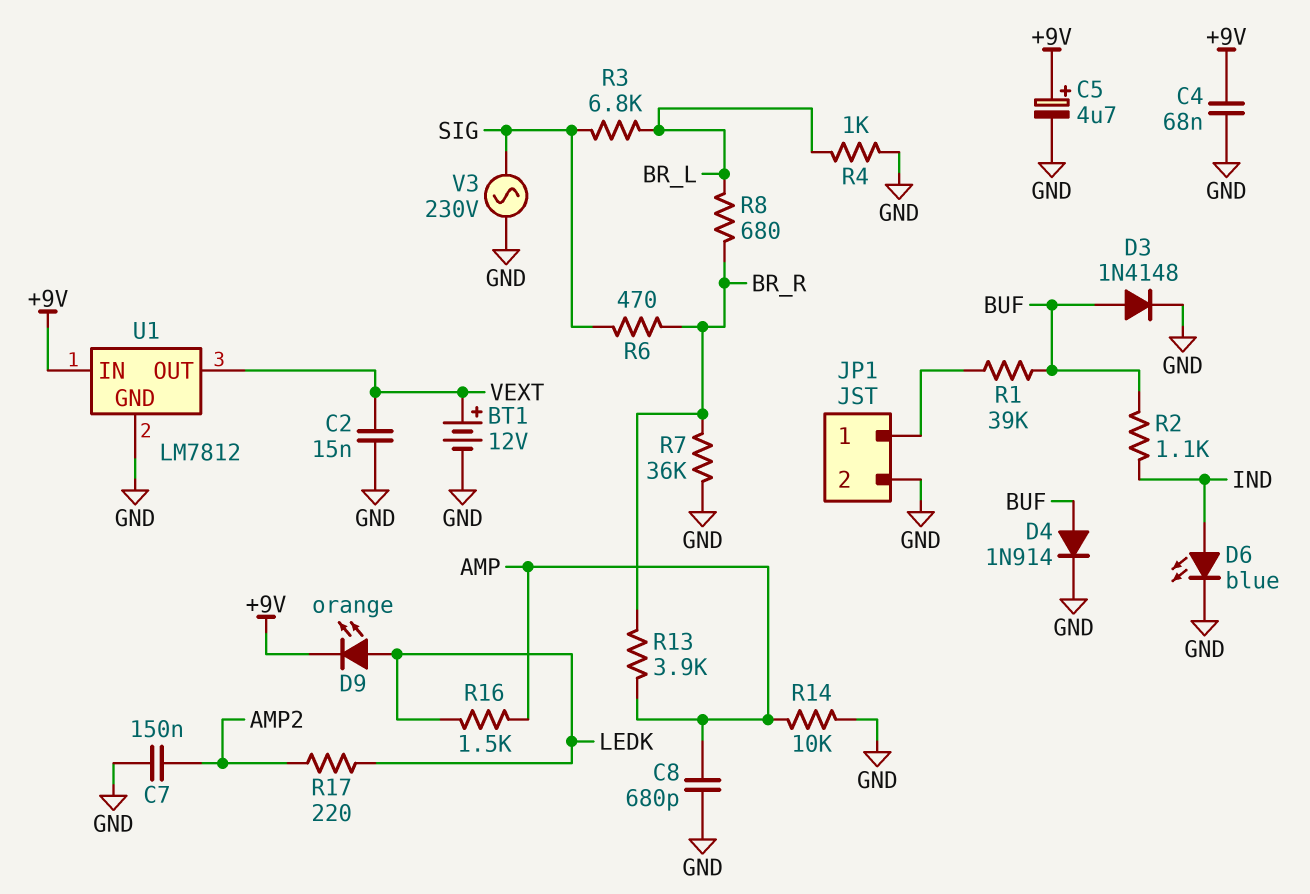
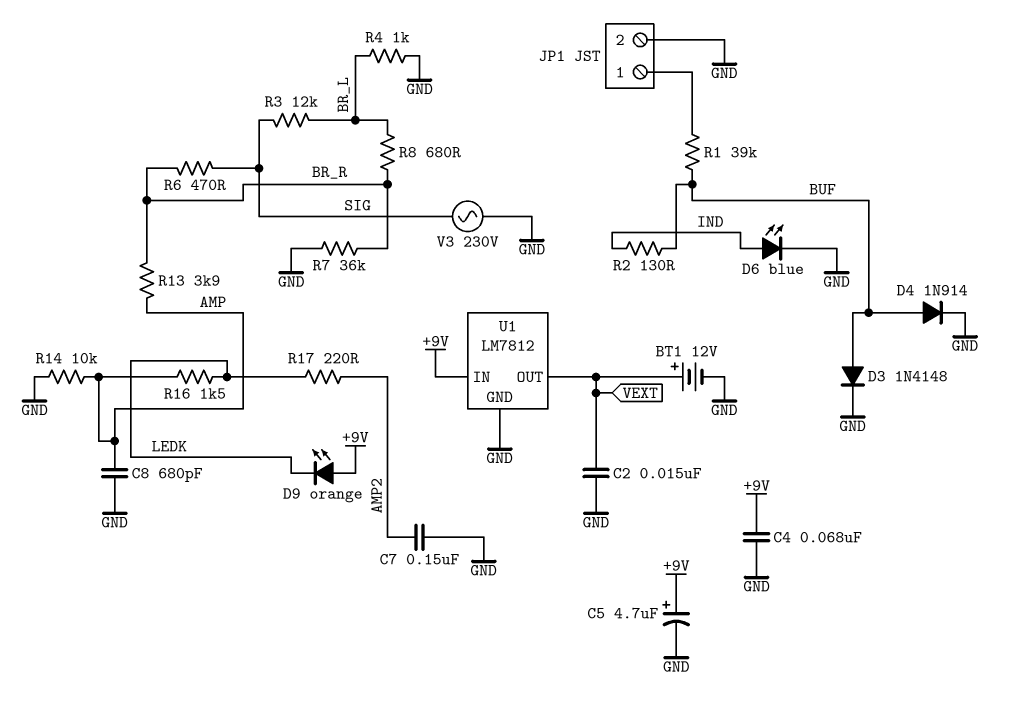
D9: LED orange (A LEDK, K +9V) -> LED orange (A +9V, K LEDK)
R2: 1.1k (BUF, IND) -> 130 (BUF, IND)
R3: 6.8k (BR_L, SIG) -> 12k (BR_L, SIG)

